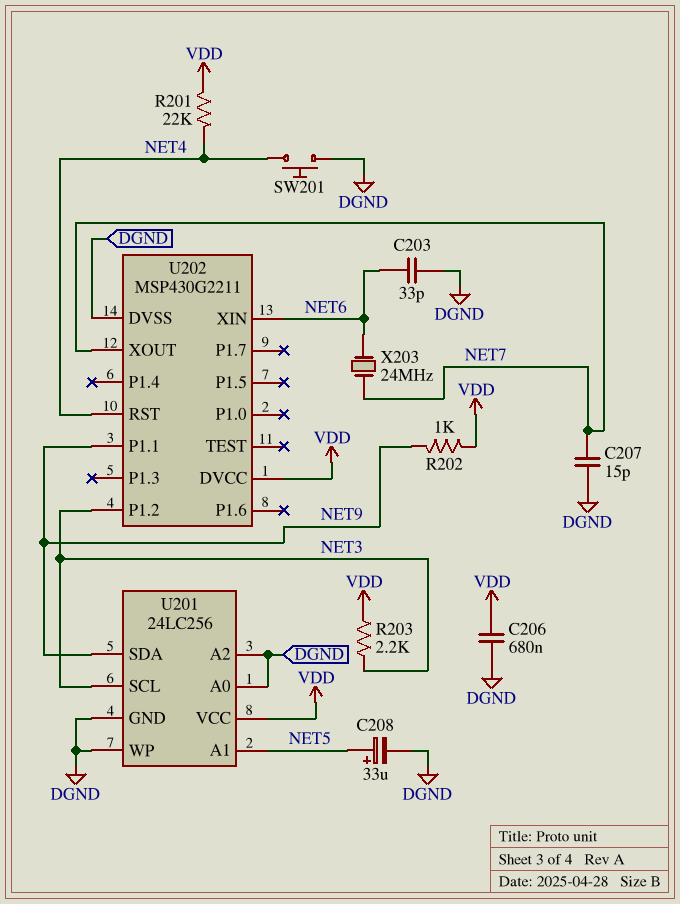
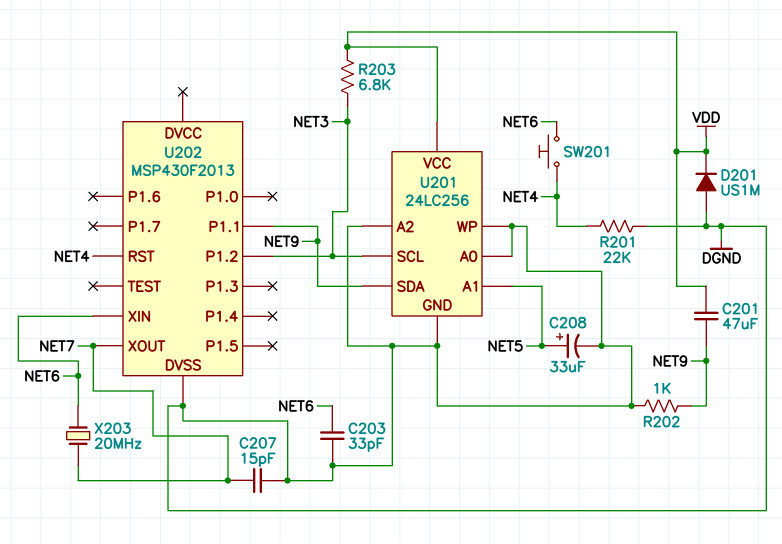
C201: none -> 47uF (NET9, VDD)
C206: 680nF (DGND, VDD) -> none
D201: none -> diode US1M (A DGND, K VDD)
R201: 22k (NET4, VDD) -> 22k (DGND, NET4)
R202: 1k (NET9, VDD) -> 1k (DGND, NET9)
R203: 2.2k (NET3, VDD) -> 6.8k (NET3, VDD)
SW201: button (DGND, NET4) -> button (NET4, NET6)
U202: MSP430G2211 -> MSP430F2013
U202 pin DVCC: VDD -> none
X203: 24MHz (NET6, NET7) -> 20MHz (NET6, NET7)

